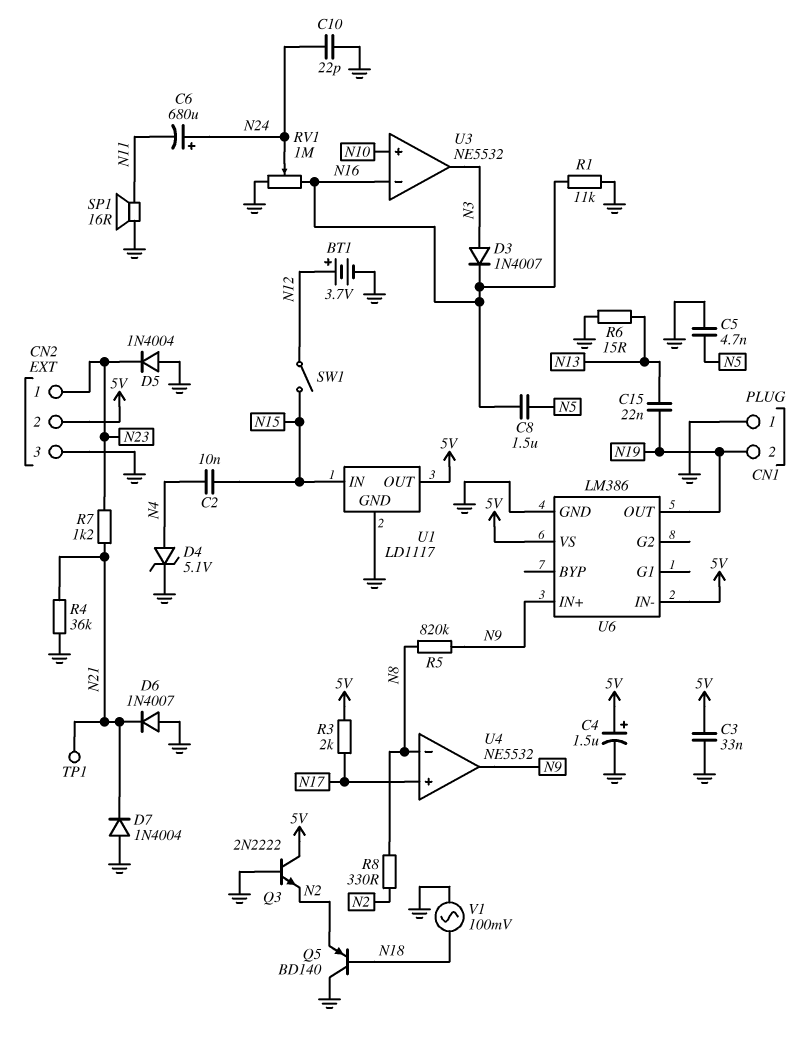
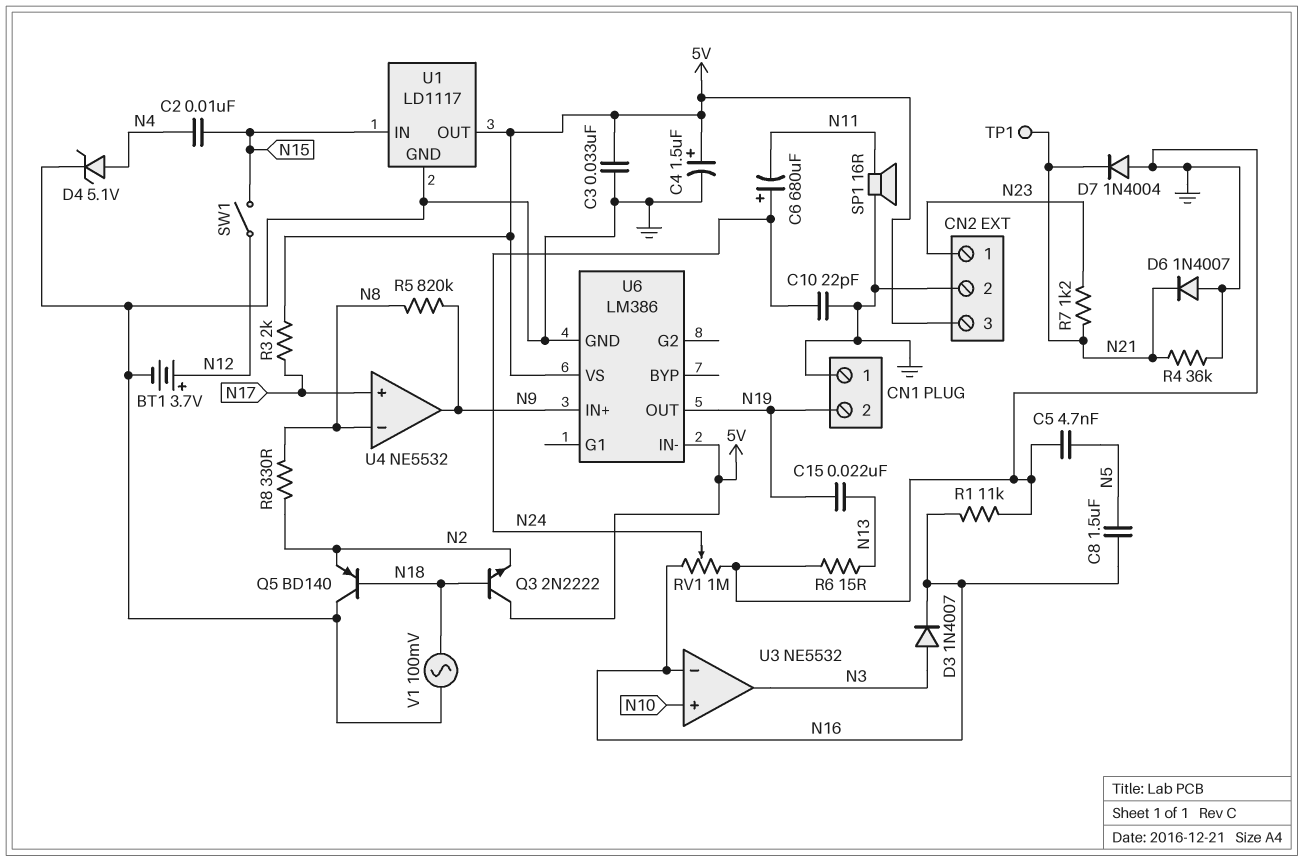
CN2 pin 2: 5V -> GND
CN2 pin 3: GND -> 5V
D5: diode 1N4004 (A GND, K N23) -> none
Q3: NPN 2N2222 (B GND, C 5V, E N2) -> NPN 2N2222 (B N18, C 5V, E N2)

